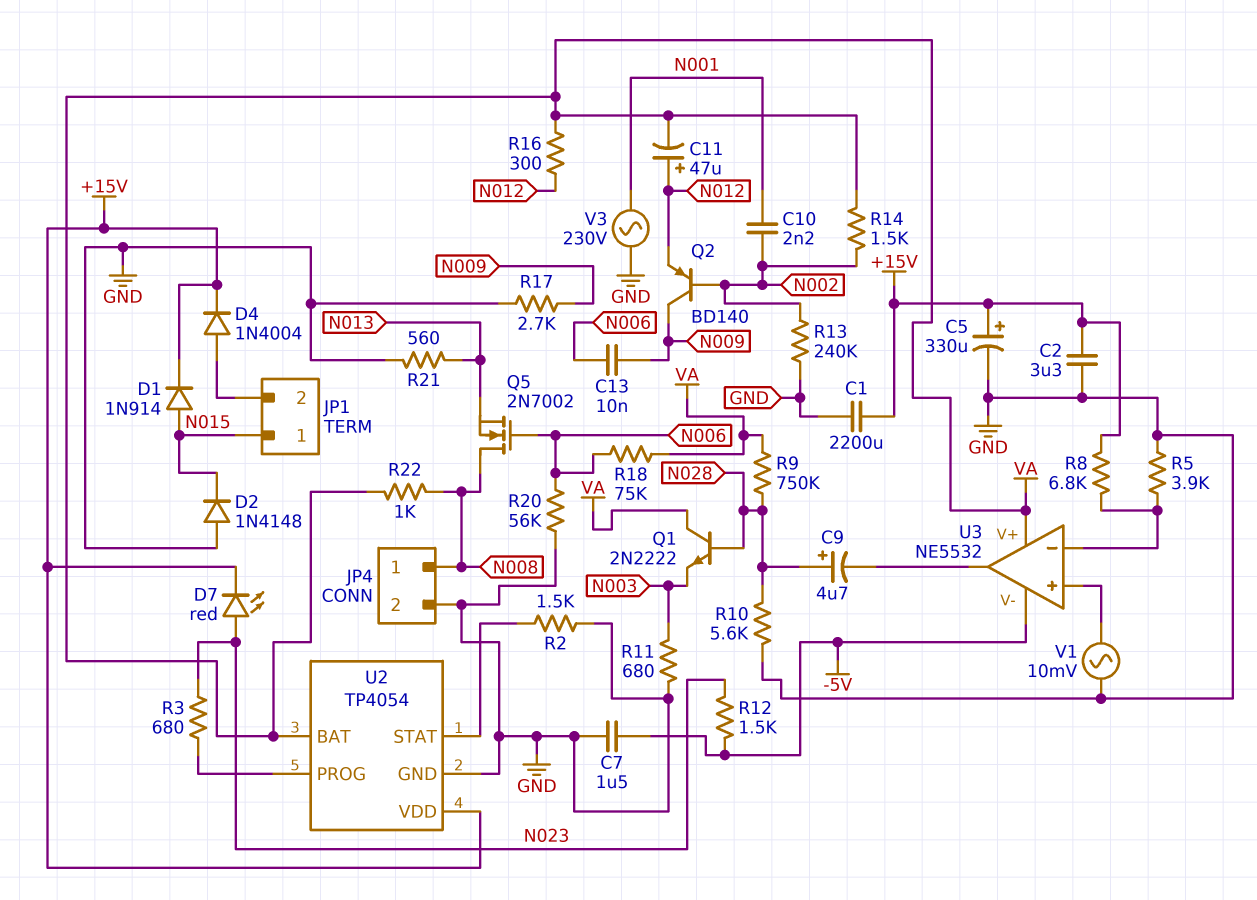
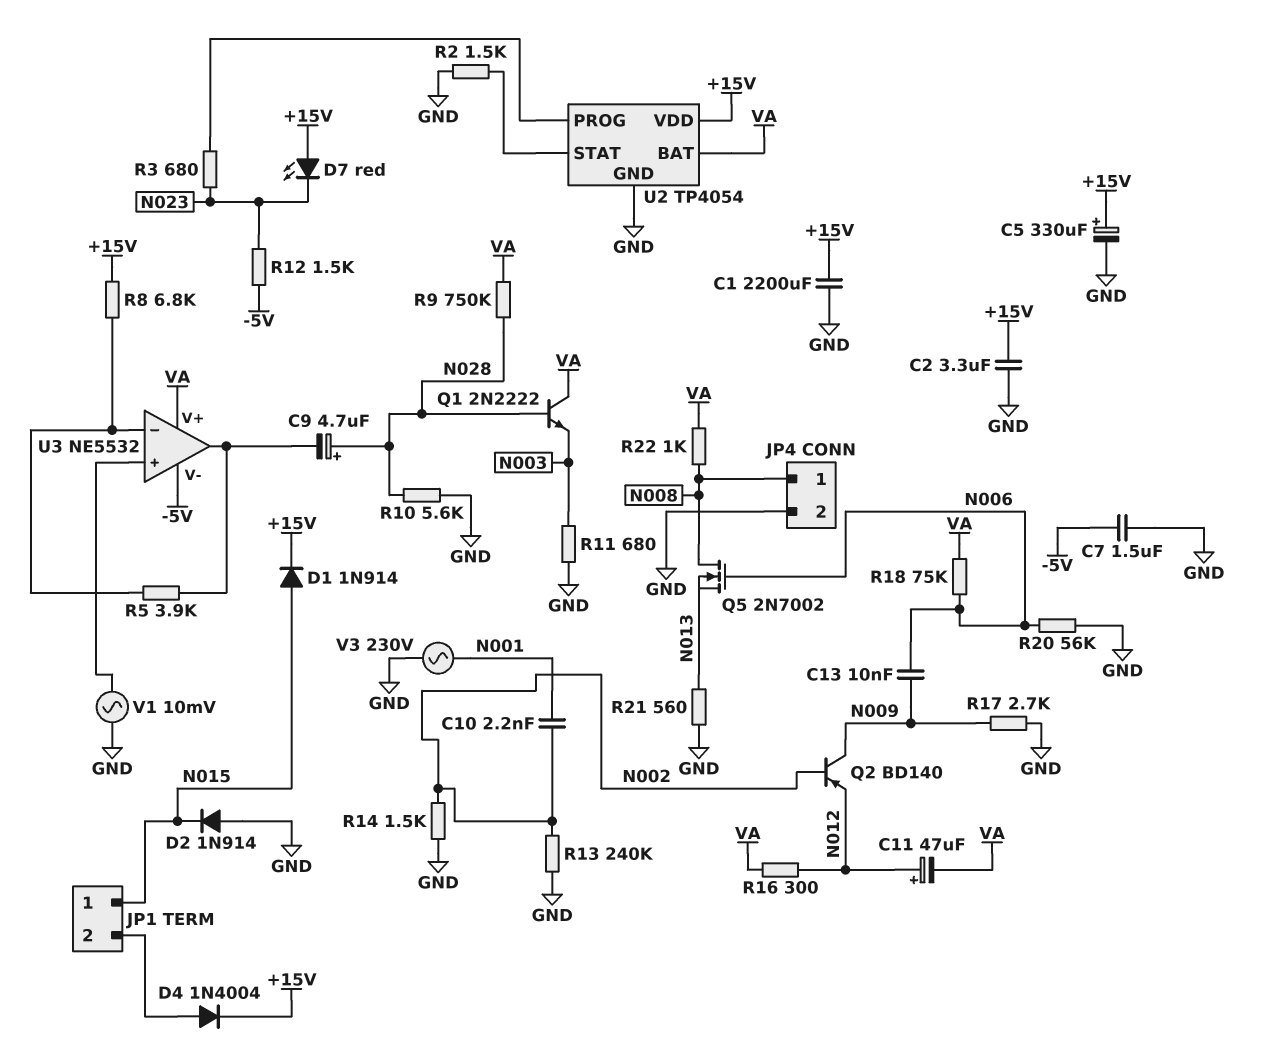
D2: diode 1N4148 (A GND, K N015) -> diode 1N914 (A GND, K N015)
D7: LED red (A N023, K +15V) -> LED red (A +15V, K N023)
R5: 3.9k (GND, U3/in-) -> 3.9k (U3/in-, U3/out)
R14: 1.5k (N002, VA) -> 1.5k (GND, N002)

